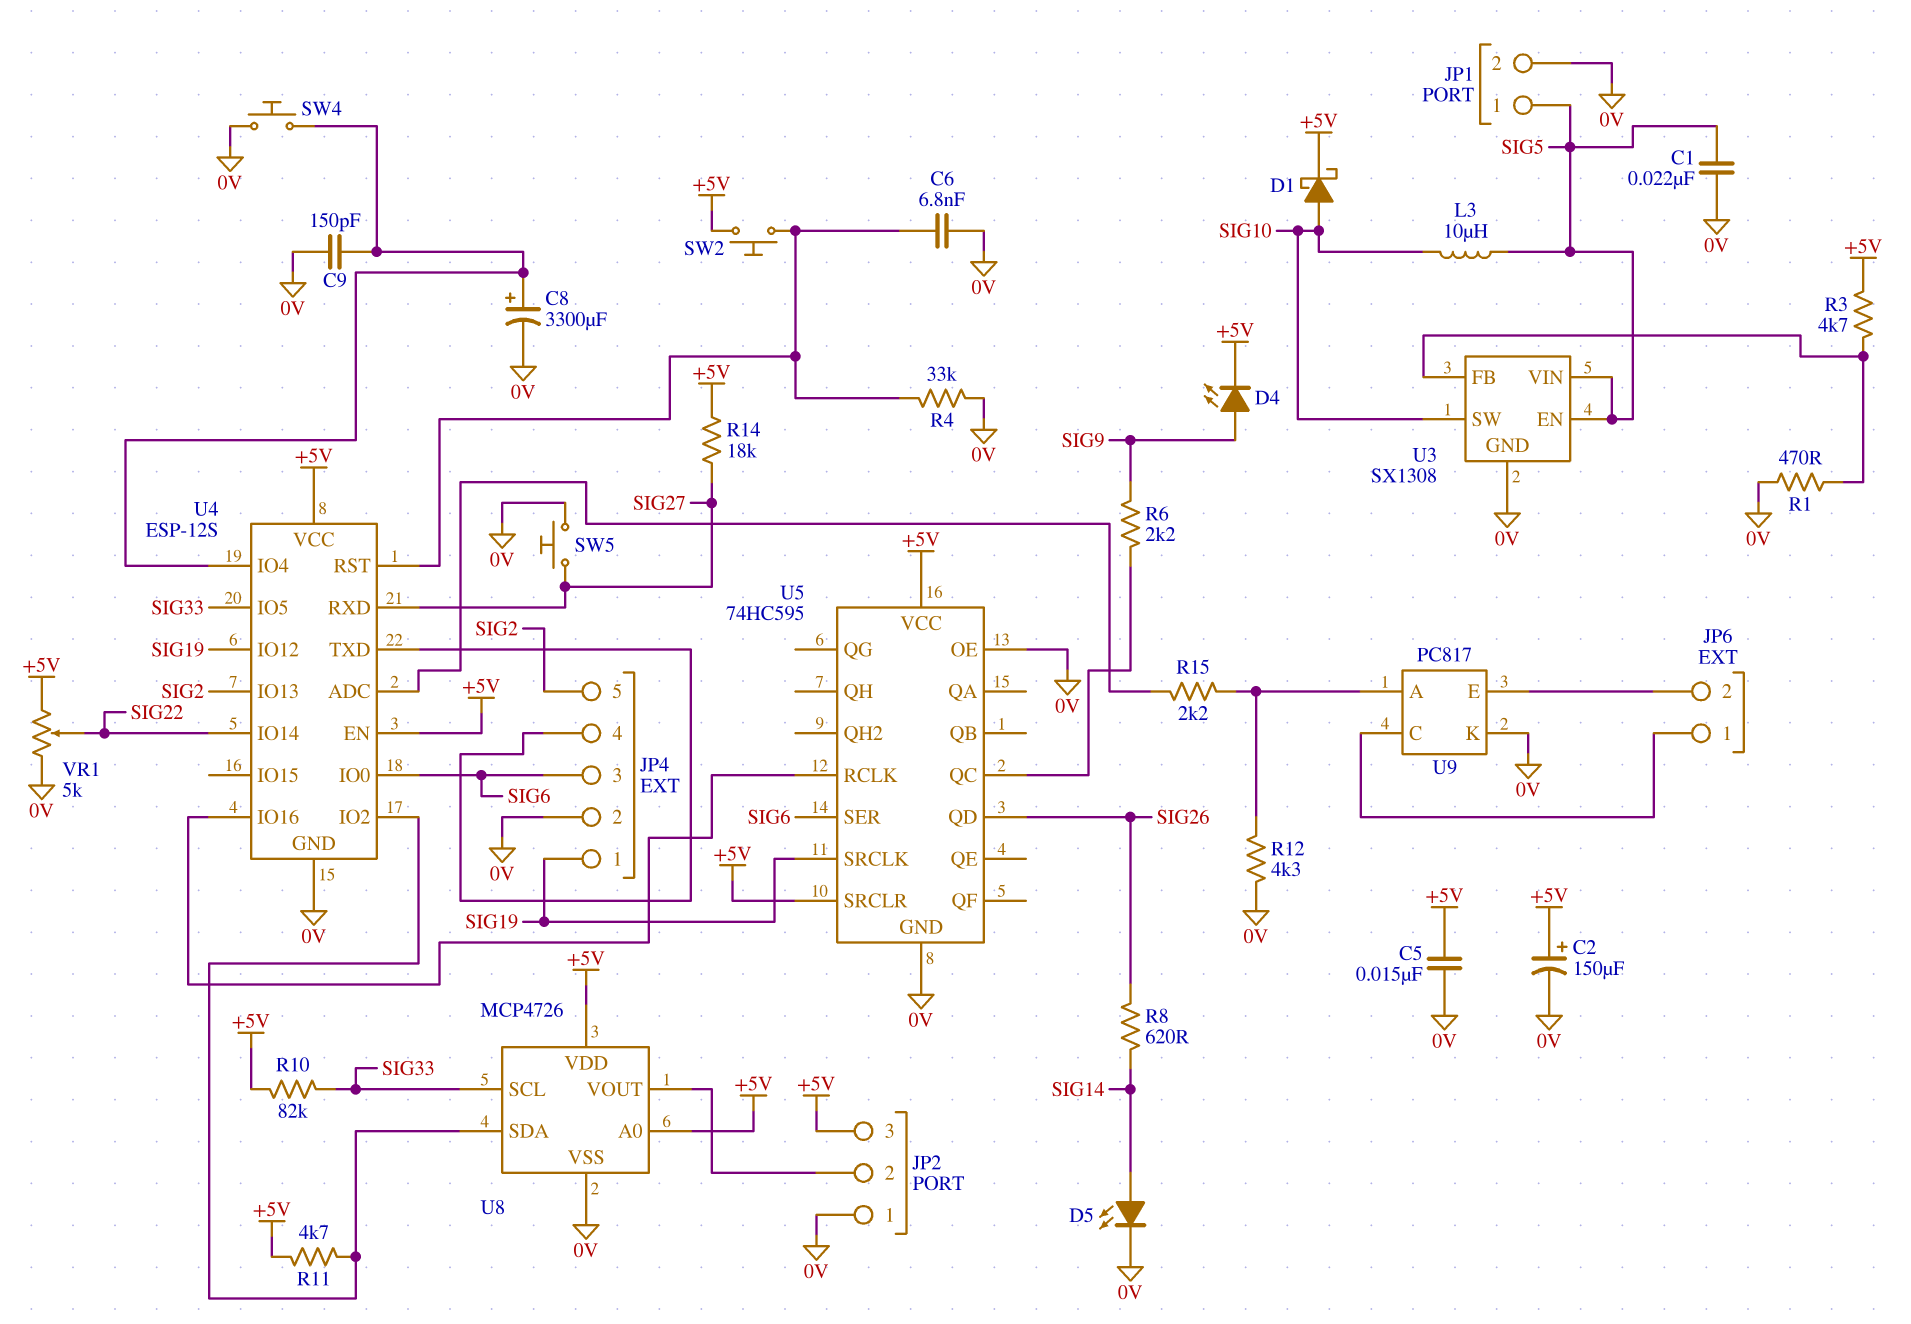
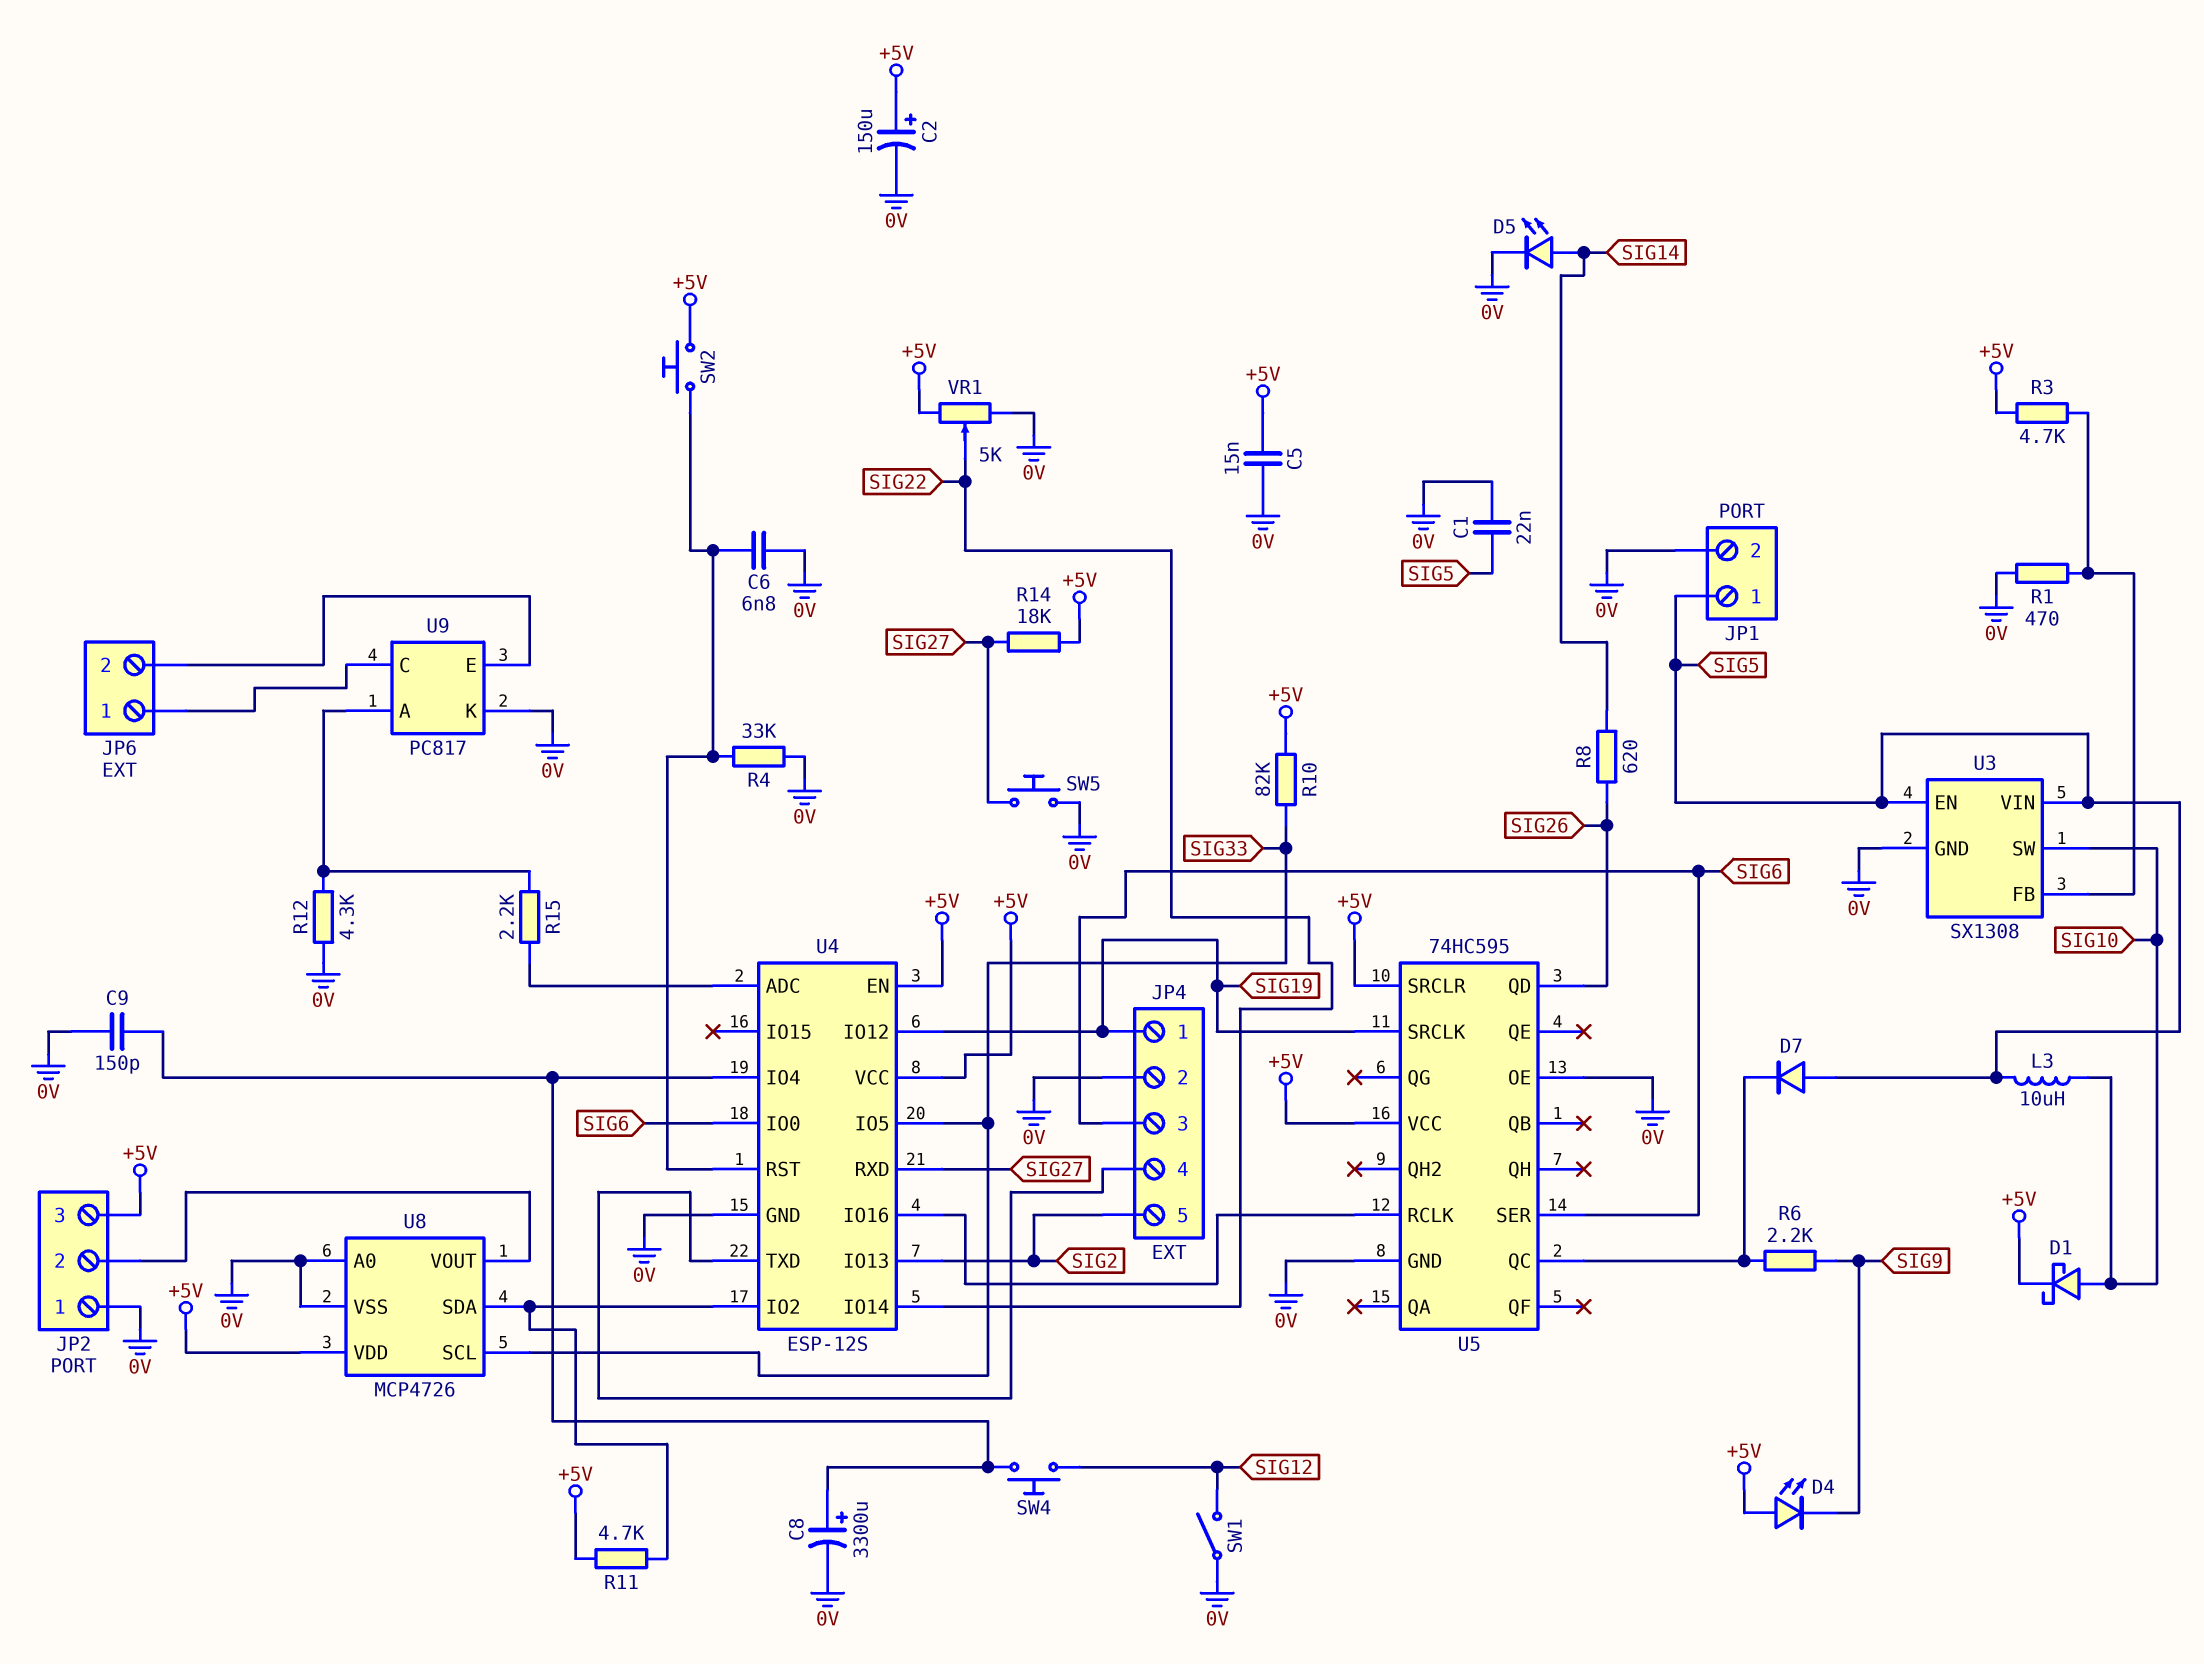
D4: LED (A SIG9, K +5V) -> LED (A +5V, K SIG9)
D7: none -> diode (A SIG5, K U5/QC)
SW1: none -> switch (0V, SIG12)
SW4: button (0V, U4/IO4) -> button (SIG12, U4/IO4)
U8 pin A0: +5V -> 0V

